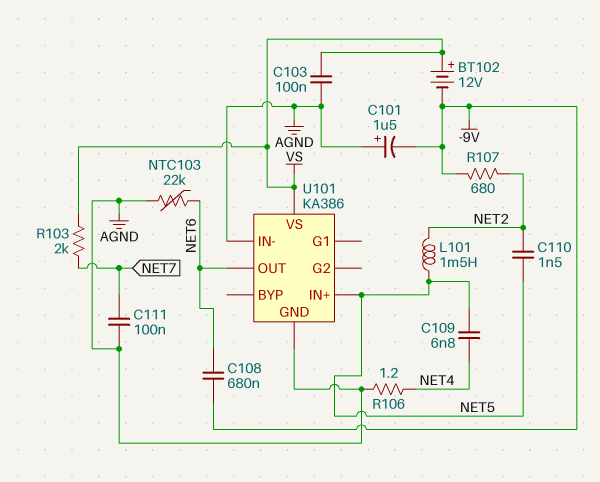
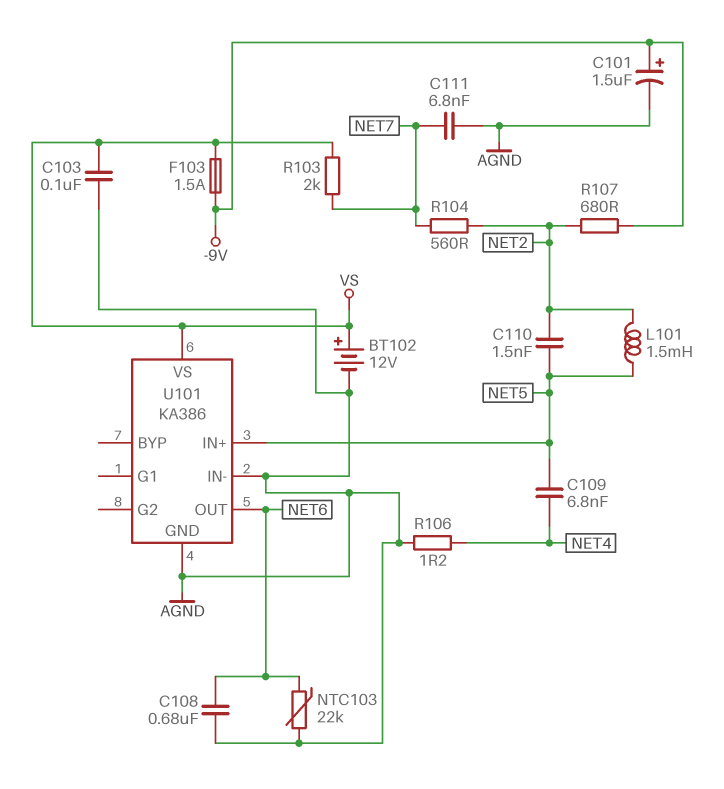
BT102: 12V (plus VS, minus -9V) -> 12V (plus VS, minus AGND)
C101: 1.5uF (plus AGND, minus -9V) -> 1.5uF (plus -9V, minus AGND)
C108: 680nF (-9V, NET6) -> 680nF (AGND, NET6)
C111: 100nF (AGND, NET7) -> 6.8nF (AGND, NET7)
F103: none -> 1.5A (-9V, VS)
R104: none -> 560 (NET2, NET7)

